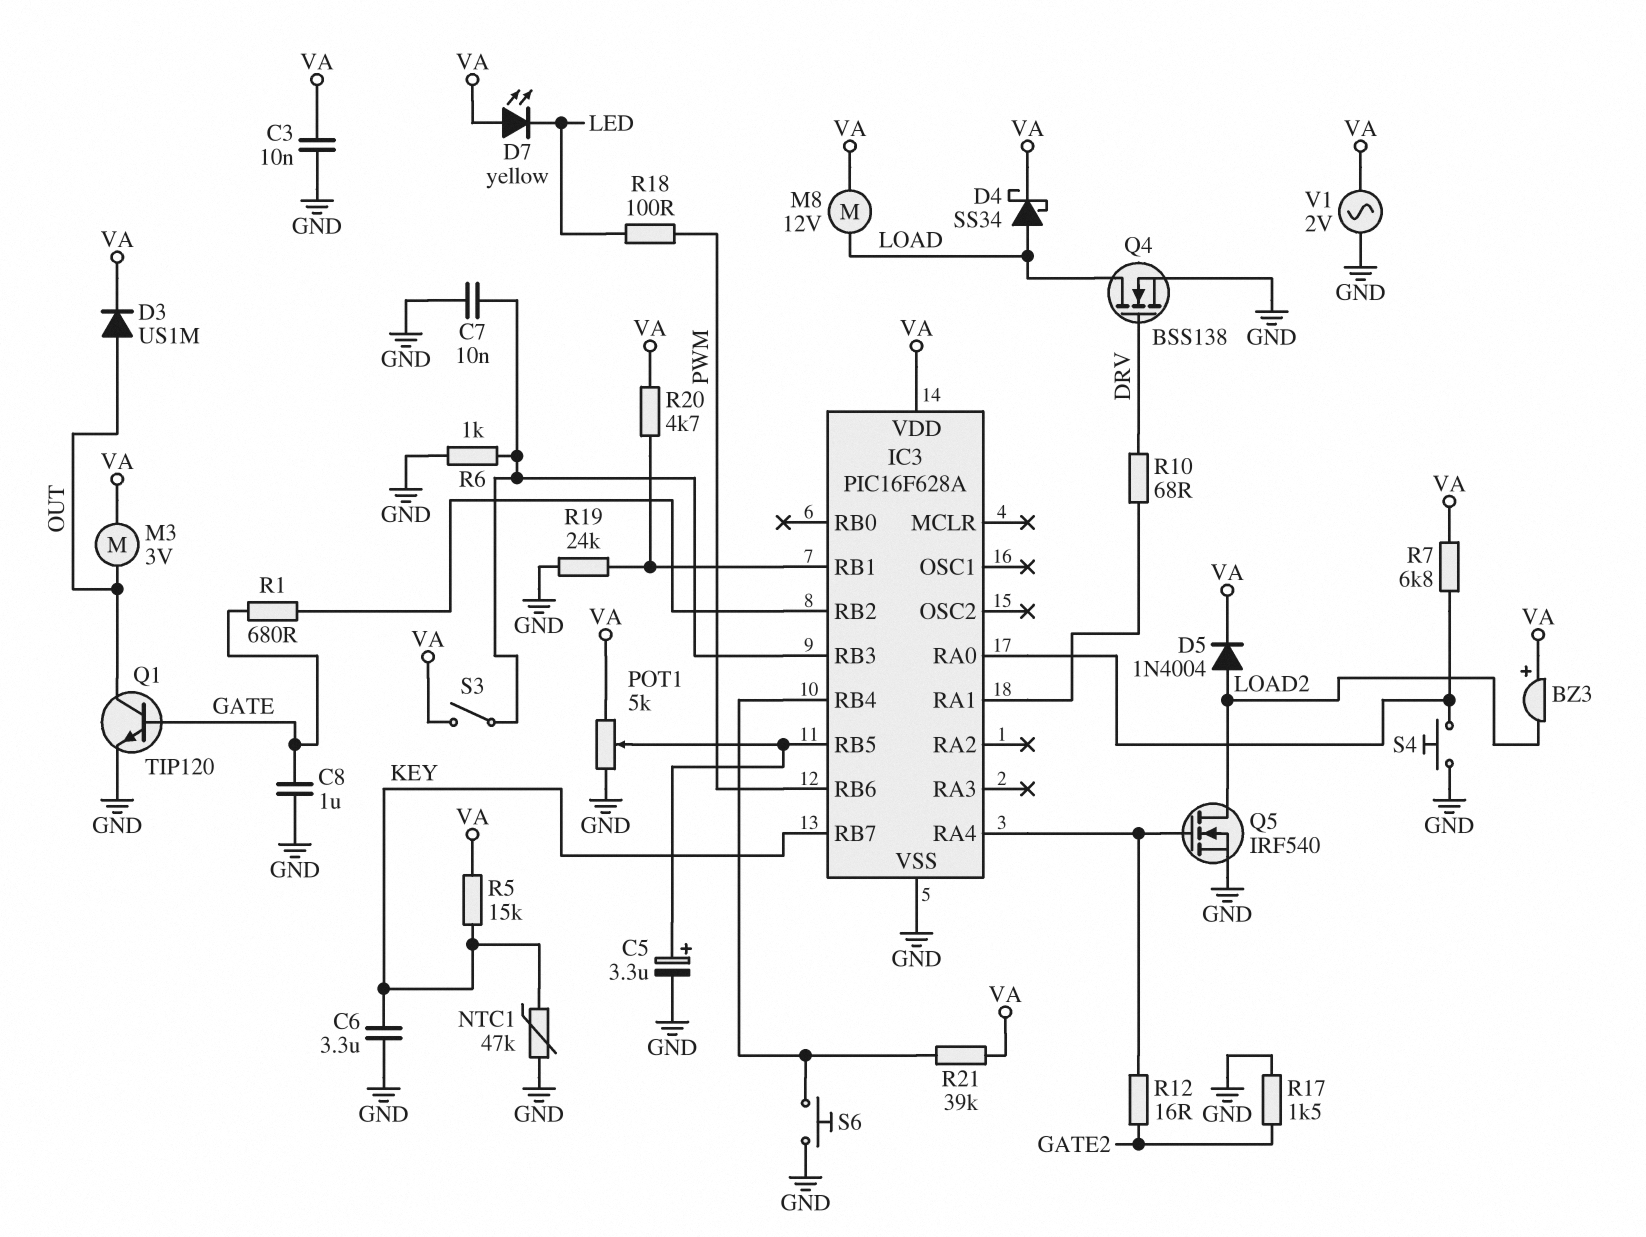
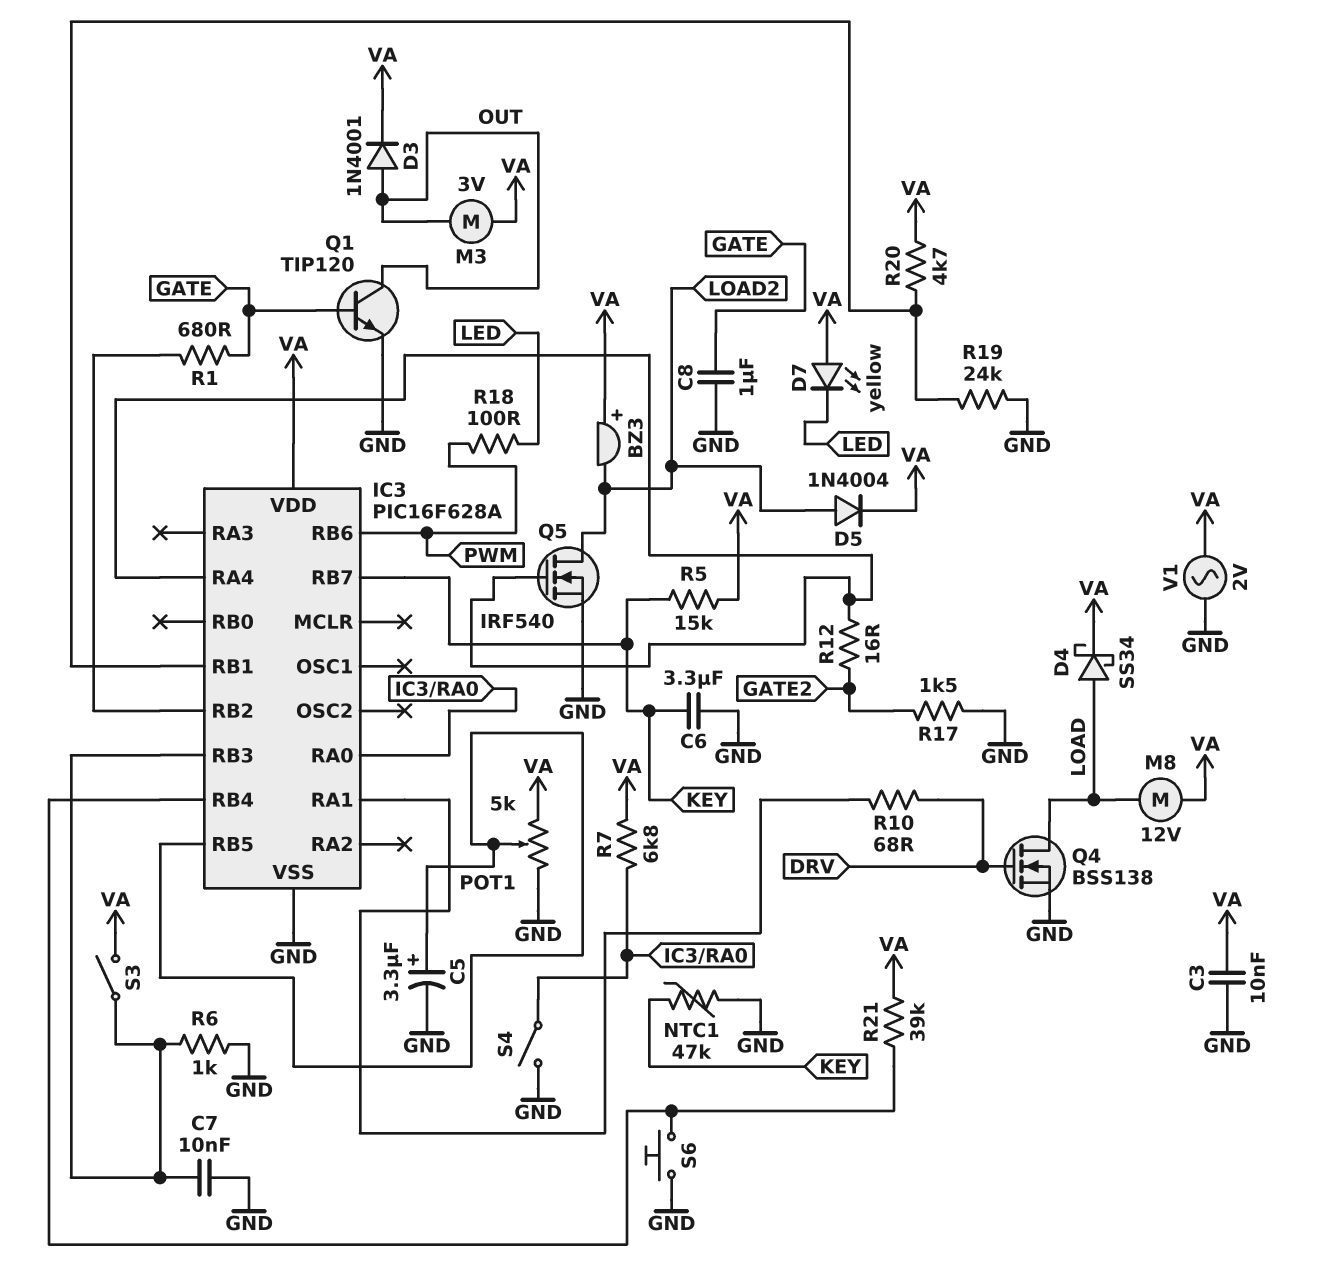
D3: diode US1M (A OUT, K VA) -> diode 1N4001 (A OUT, K VA)
S4: button (GND, IC3/RA0) -> switch (GND, IC3/RA0)

